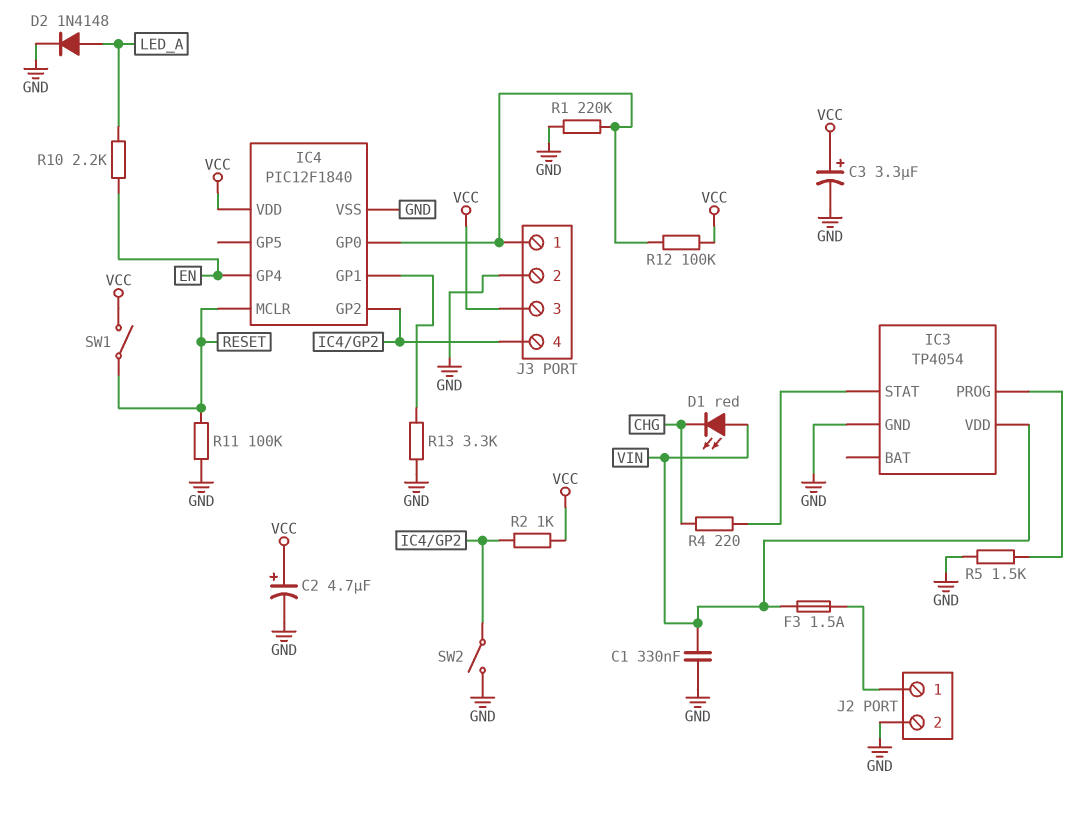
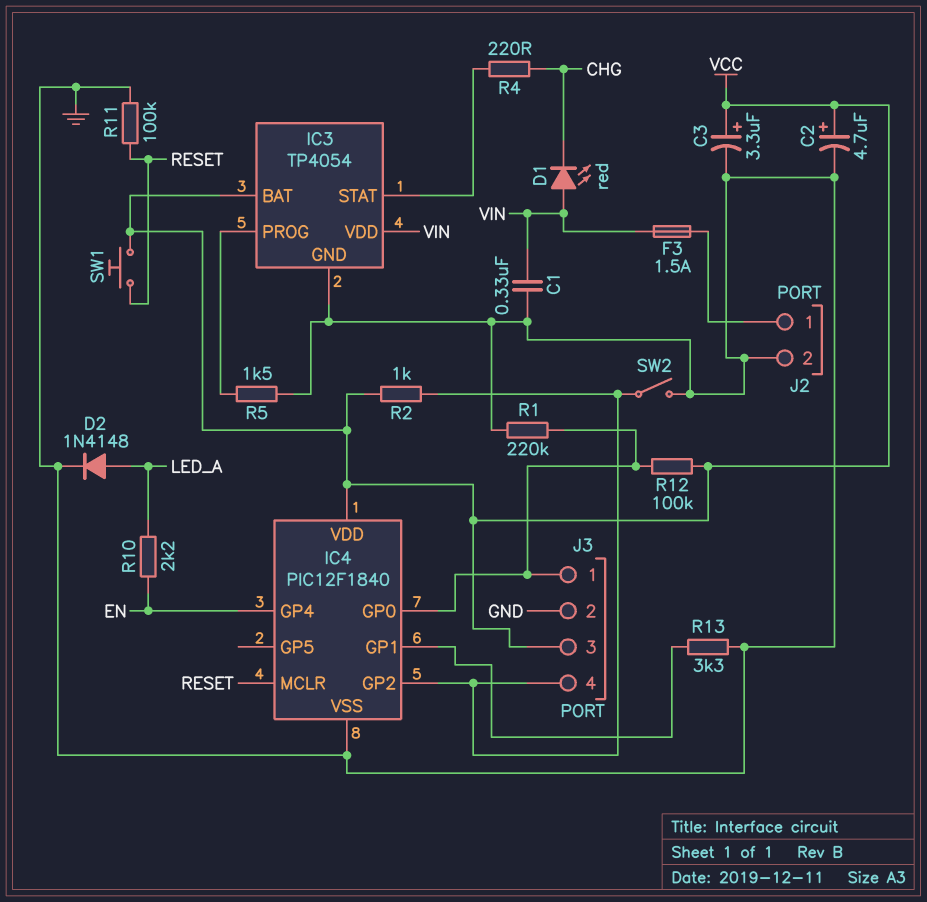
IC3 pin BAT: none -> VCC
SW1: switch (RESET, VCC) -> button (RESET, VCC)

